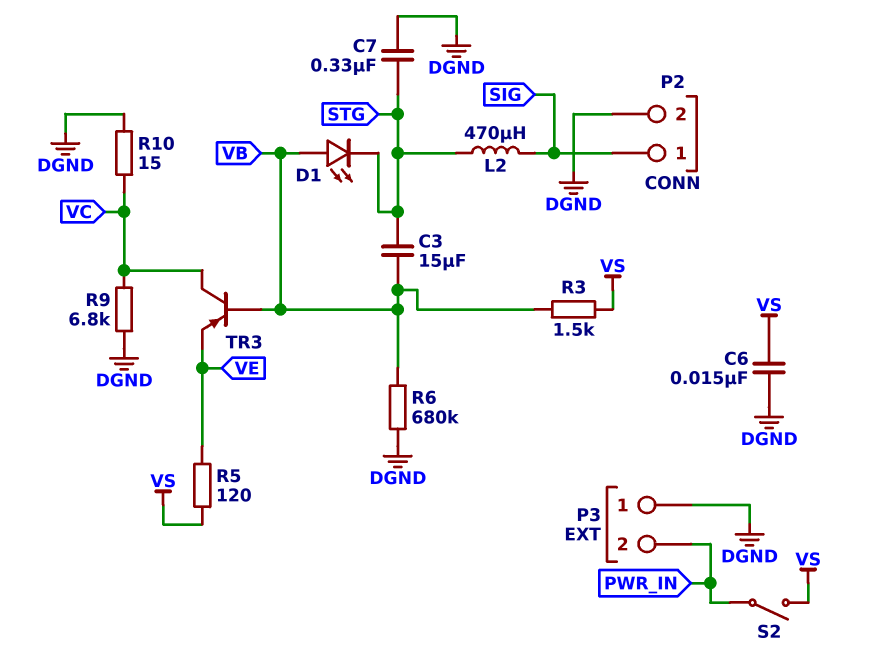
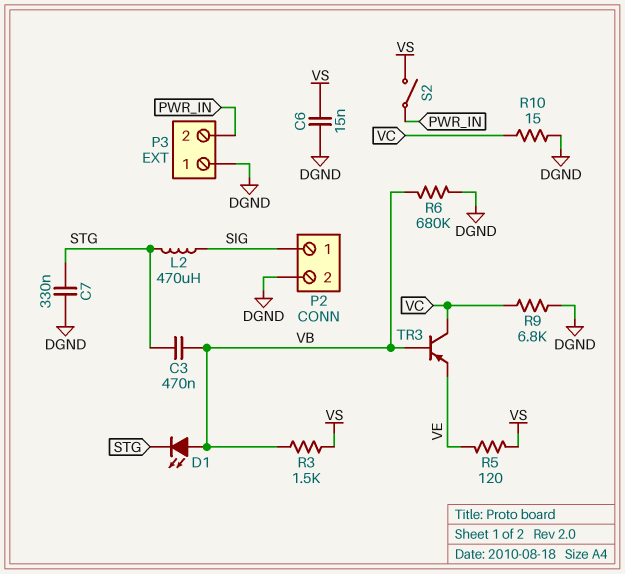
C3: 15uF (STG, VB) -> 470nF (STG, VB)

